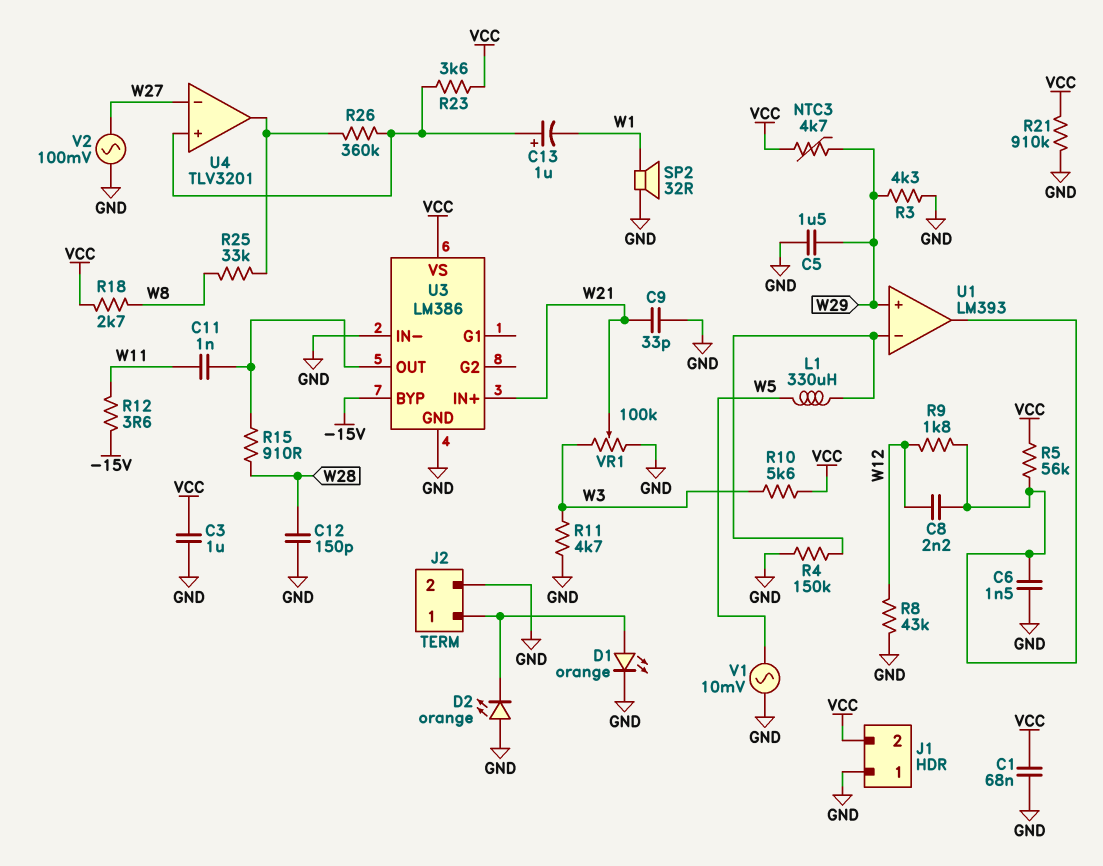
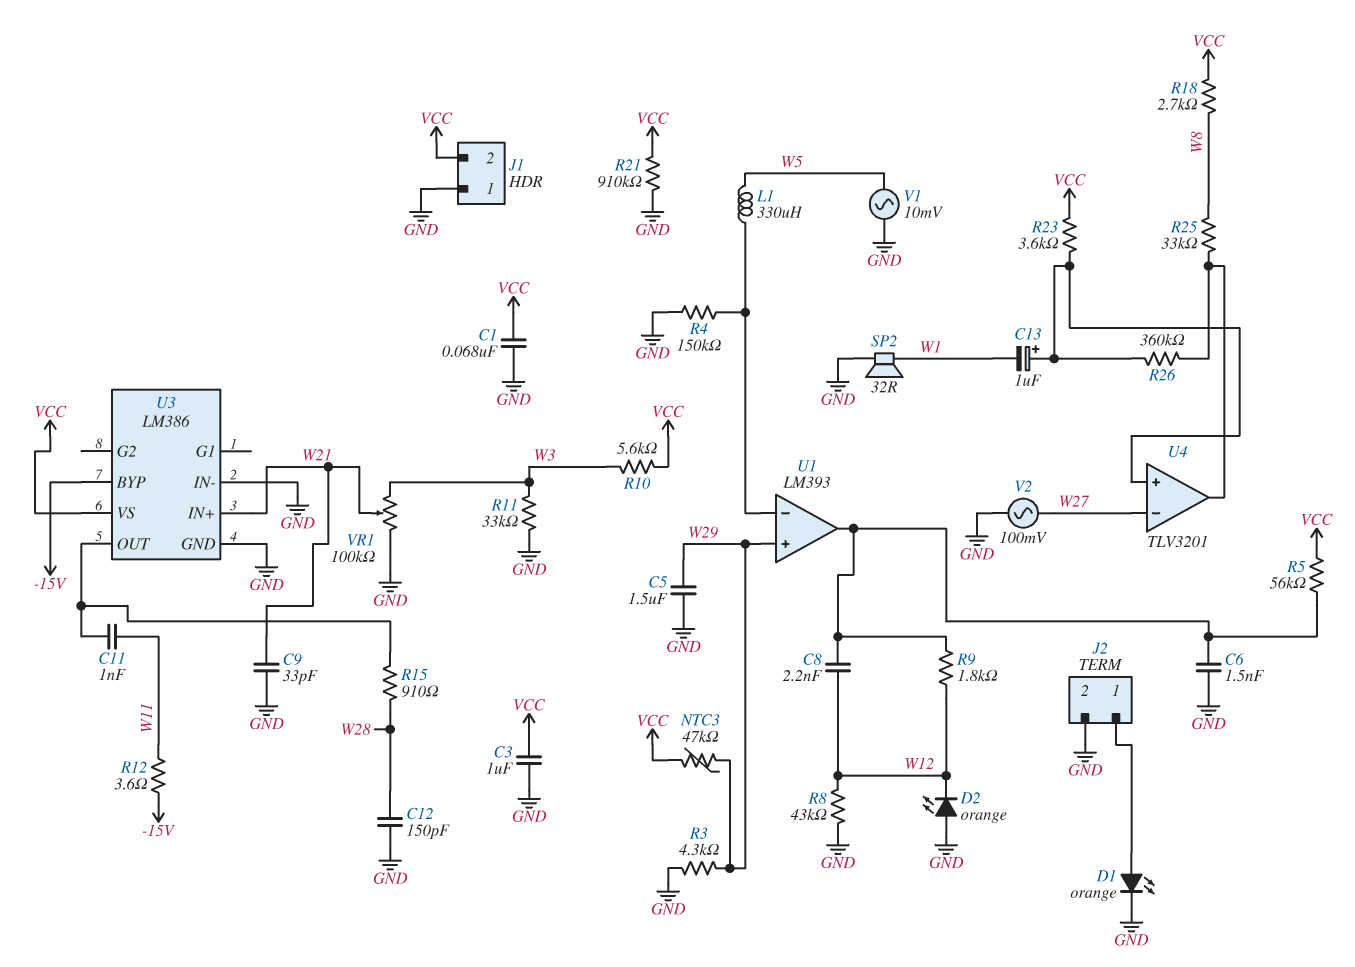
D2: LED orange (A GND, K J2/1) -> LED orange (A GND, K W12)
NTC3: 4.7k (VCC, W29) -> 47k (VCC, W29)
R11: 4.7k (GND, W3) -> 33k (GND, W3)

